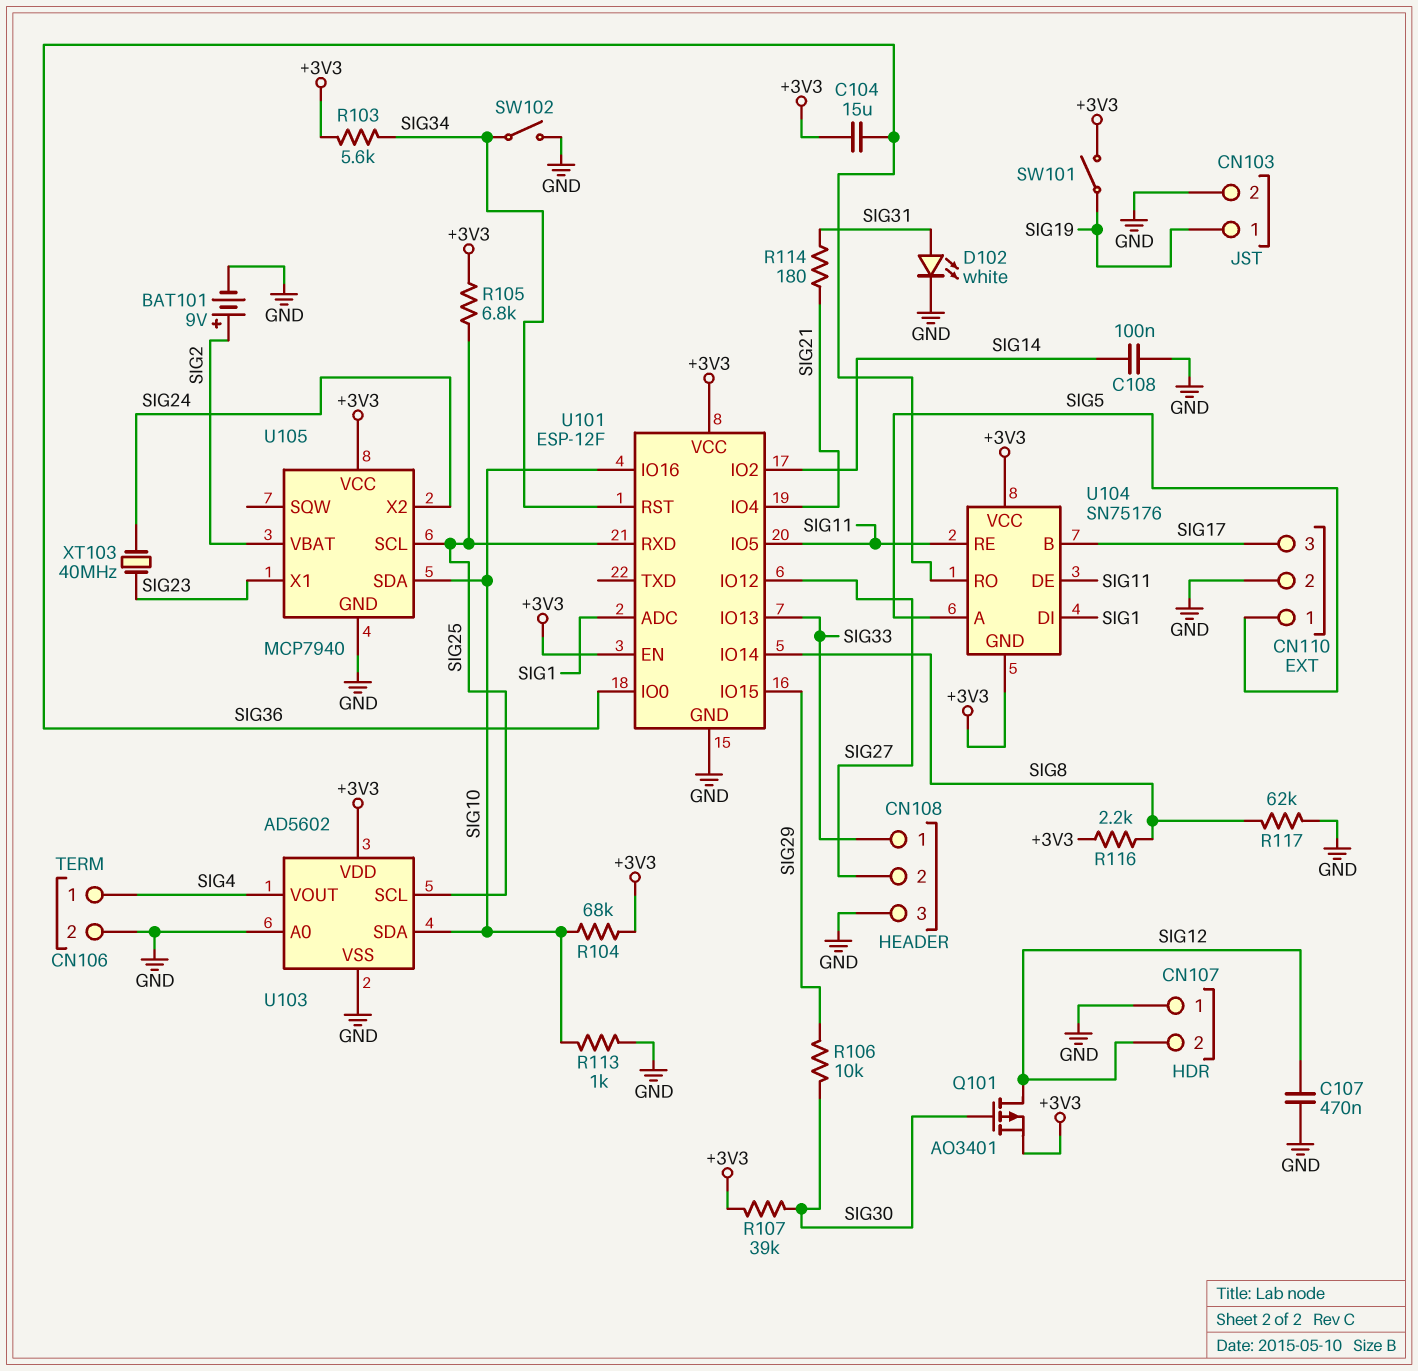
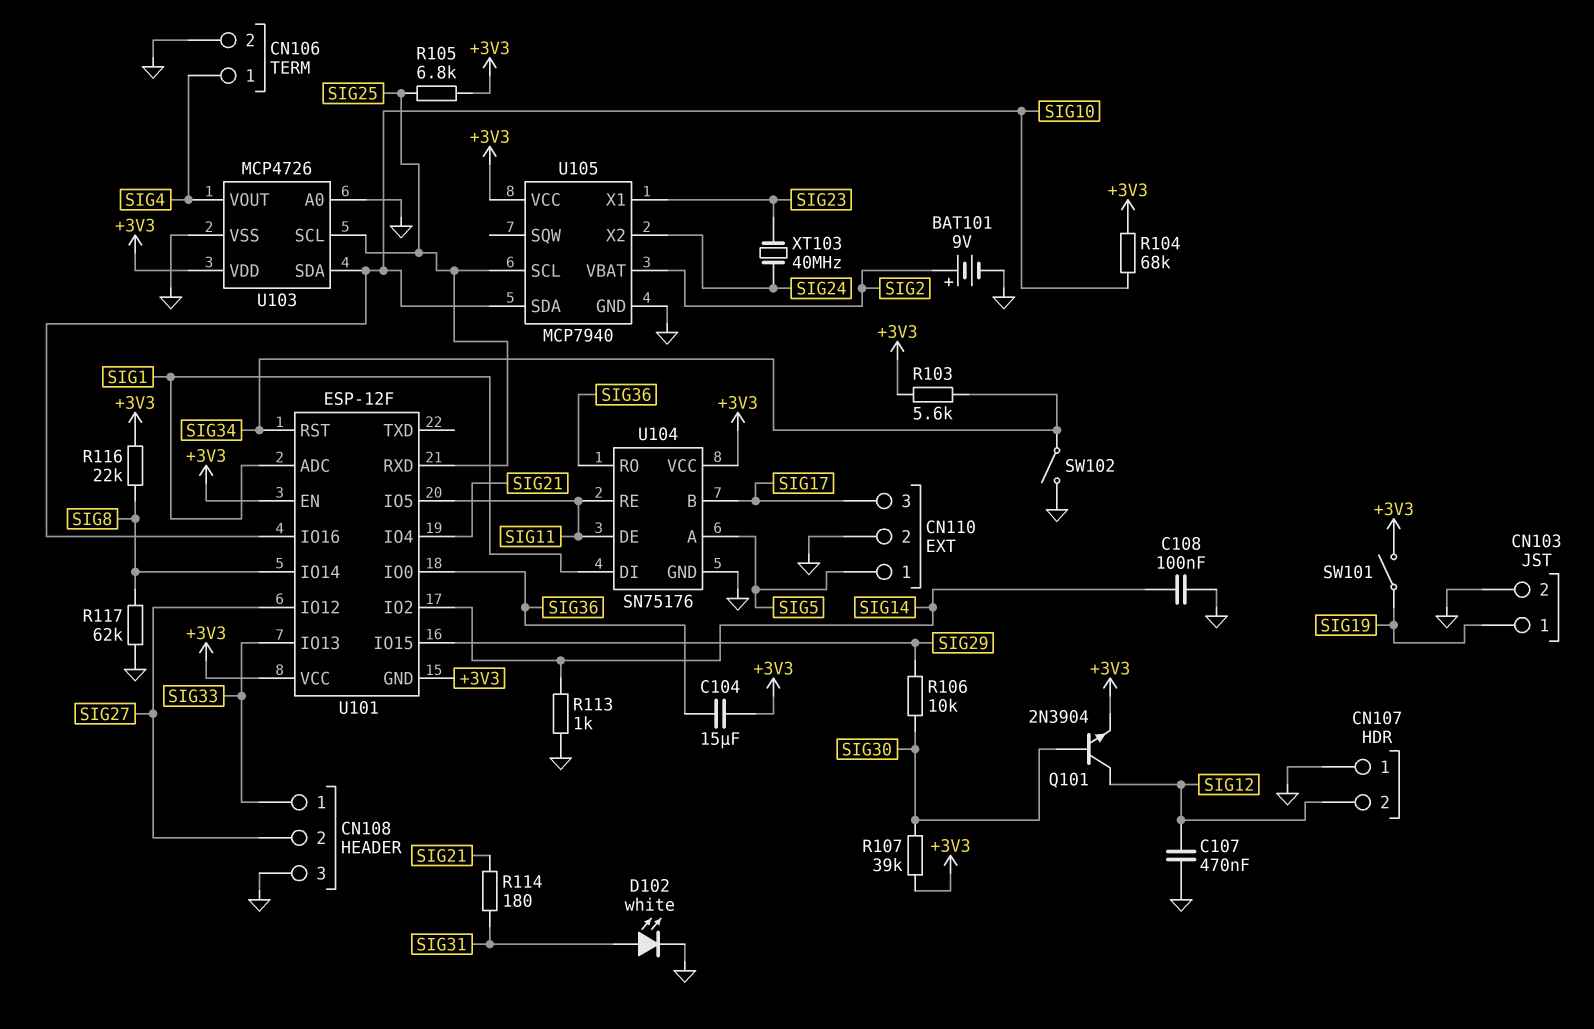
Q101: PMOS AO3401 (G SIG30, D SIG12, S +3V3) -> NPN 2N3904 (B SIG30, C SIG12, E +3V3)
R113: 1k (GND, SIG10) -> 1k (GND, SIG14)
R116: 2.2k (+3V3, SIG8) -> 22k (+3V3, SIG8)
U101 pin GND: GND -> +3V3
U103: AD5602 -> MCP4726
U104 pin GND: +3V3 -> GND

